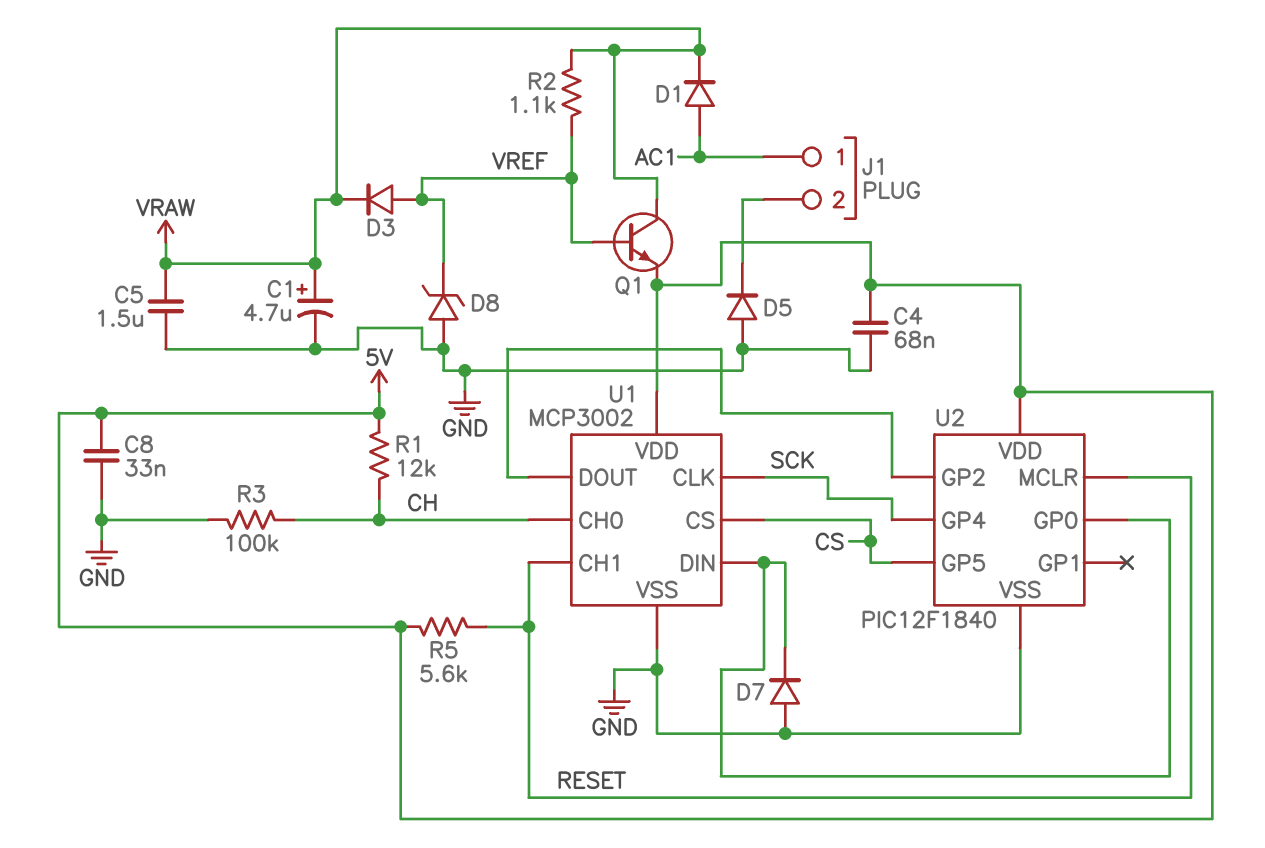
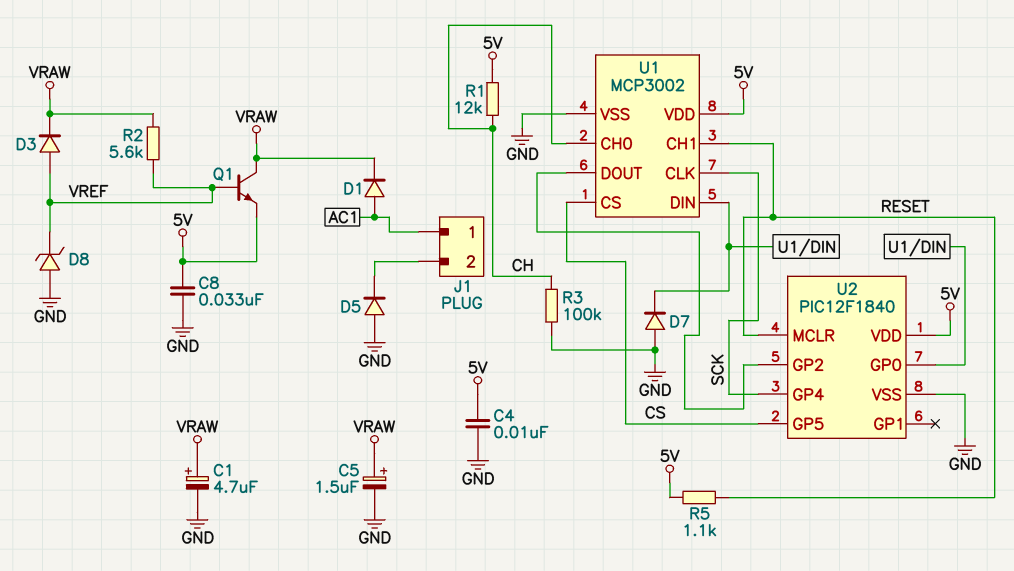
C4: 68nF (5V, GND) -> 10nF (5V, GND)
C5: 1.5uF (GND, VRAW) -> 1.5uF (plus VRAW, minus GND)
R2: 1.1k (VRAW, VREF) -> 5.6k (VRAW, VREF)
R5: 5.6k (5V, RESET) -> 1.1k (5V, RESET)

